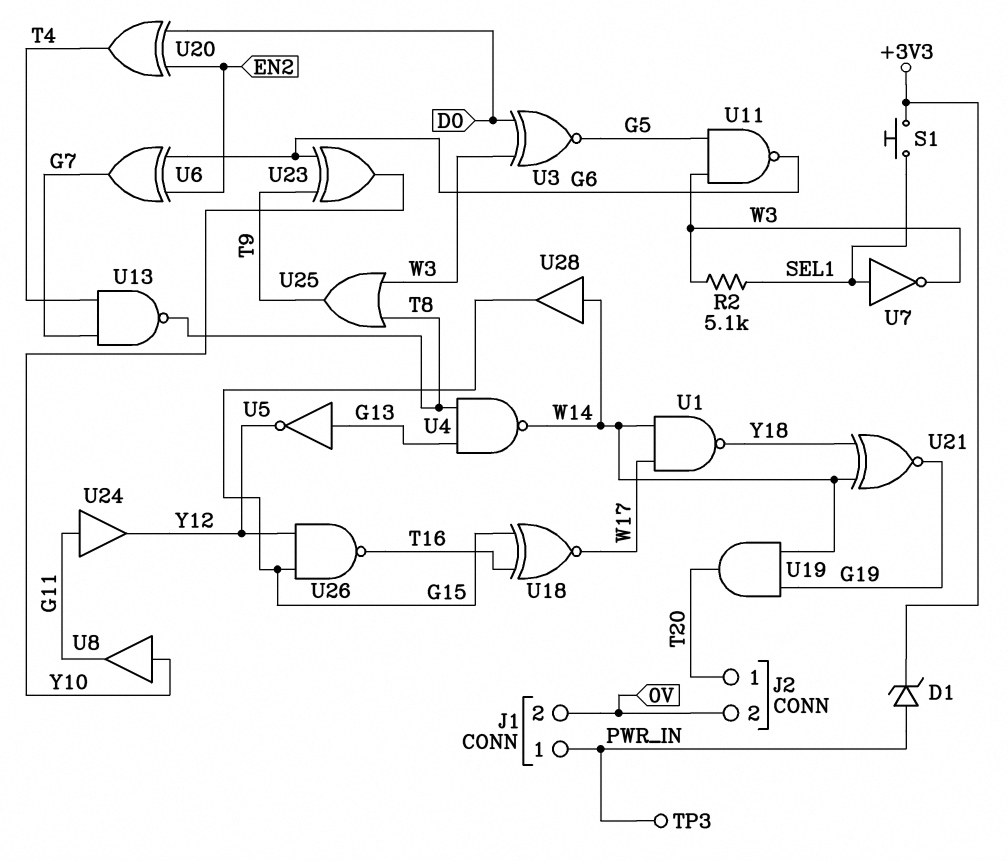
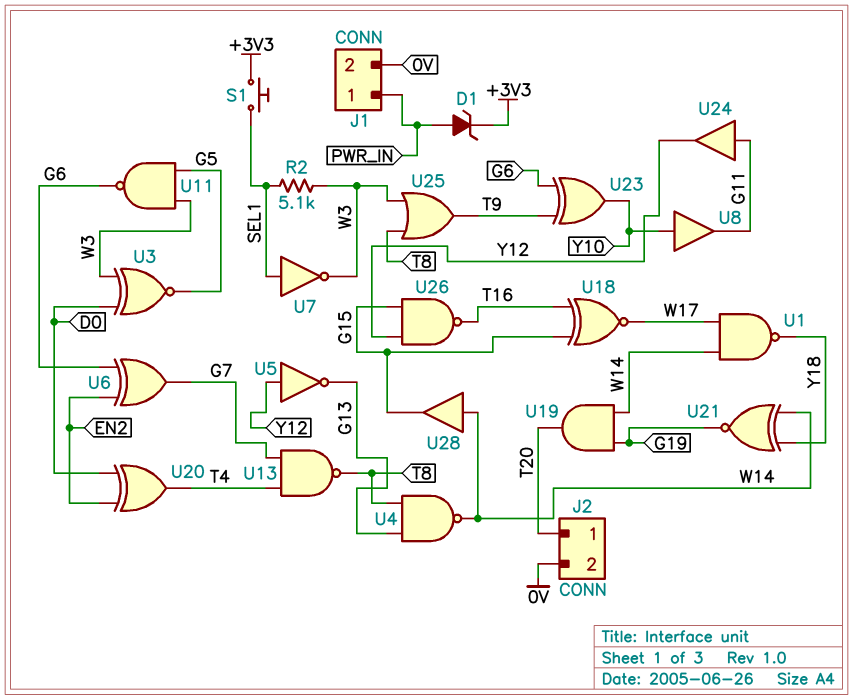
TP3: test point (PWR_IN) -> none
U5: NOT (in G13, out Y12) -> NOT (in Y12, out G13)

